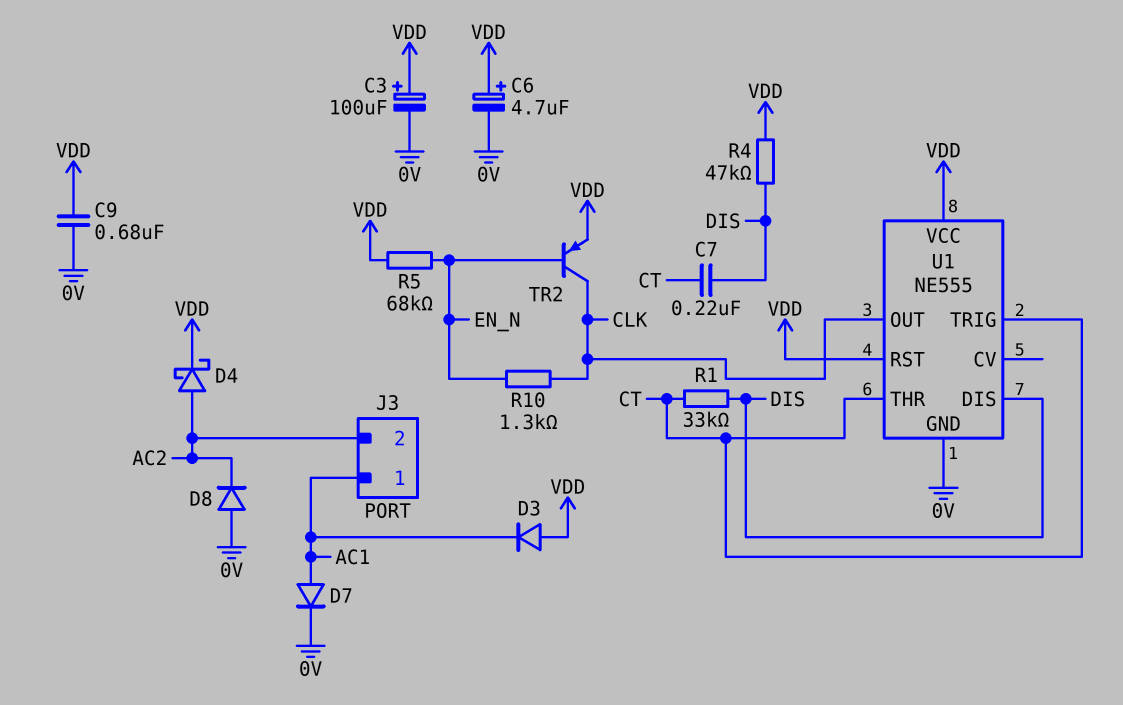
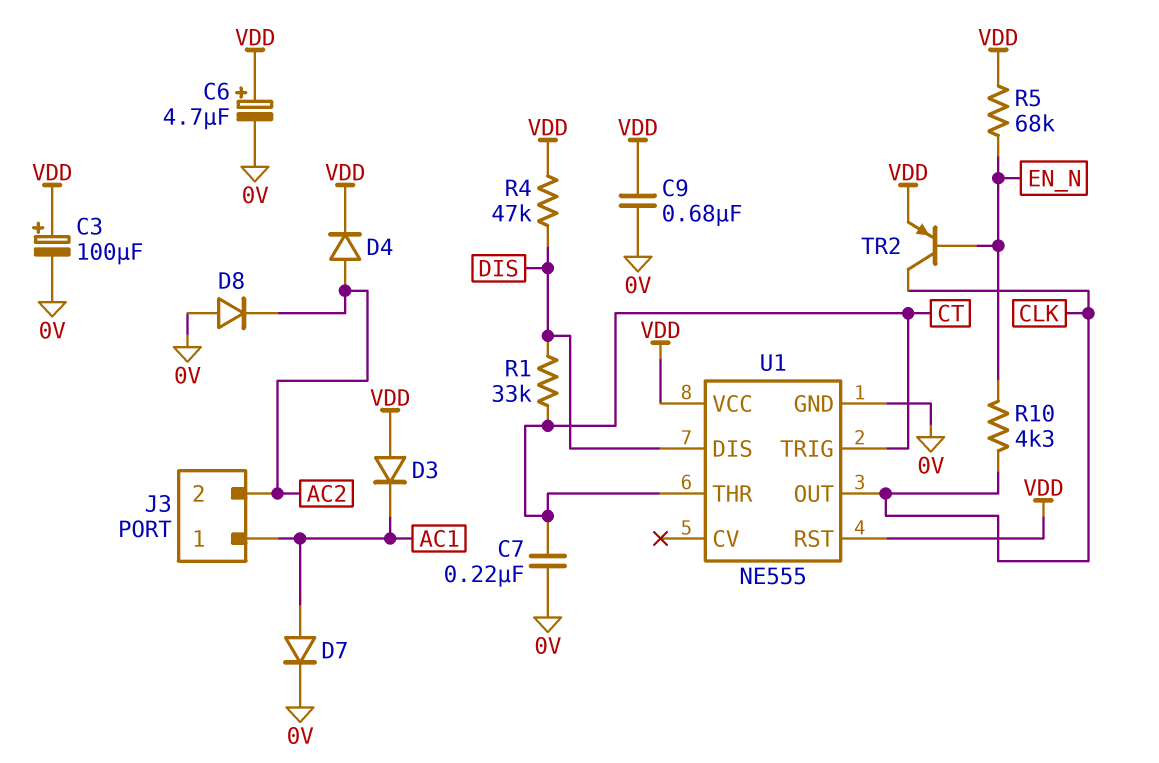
C7: 220nF (CT, DIS) -> 220nF (0V, CT)
D4: schottky (A AC2, K VDD) -> diode (A AC2, K VDD)
R10: 1.3k (CLK, EN_N) -> 4.3k (CLK, EN_N)

